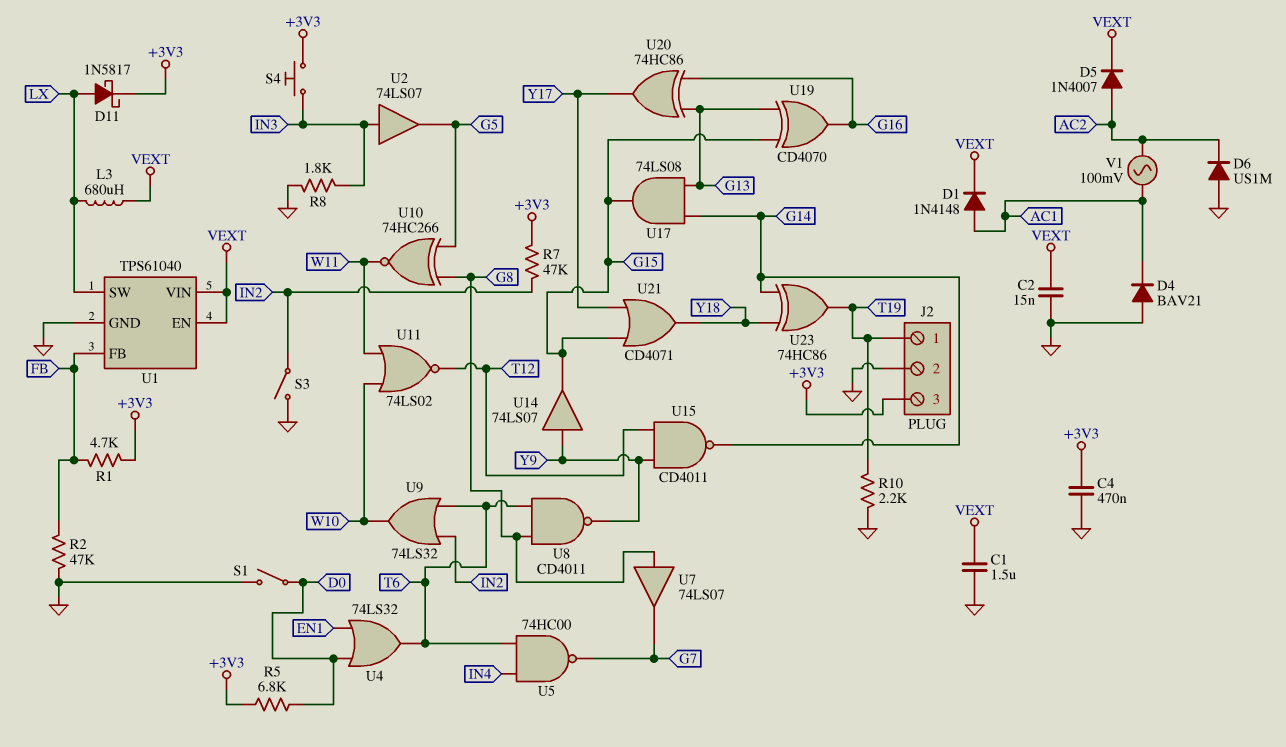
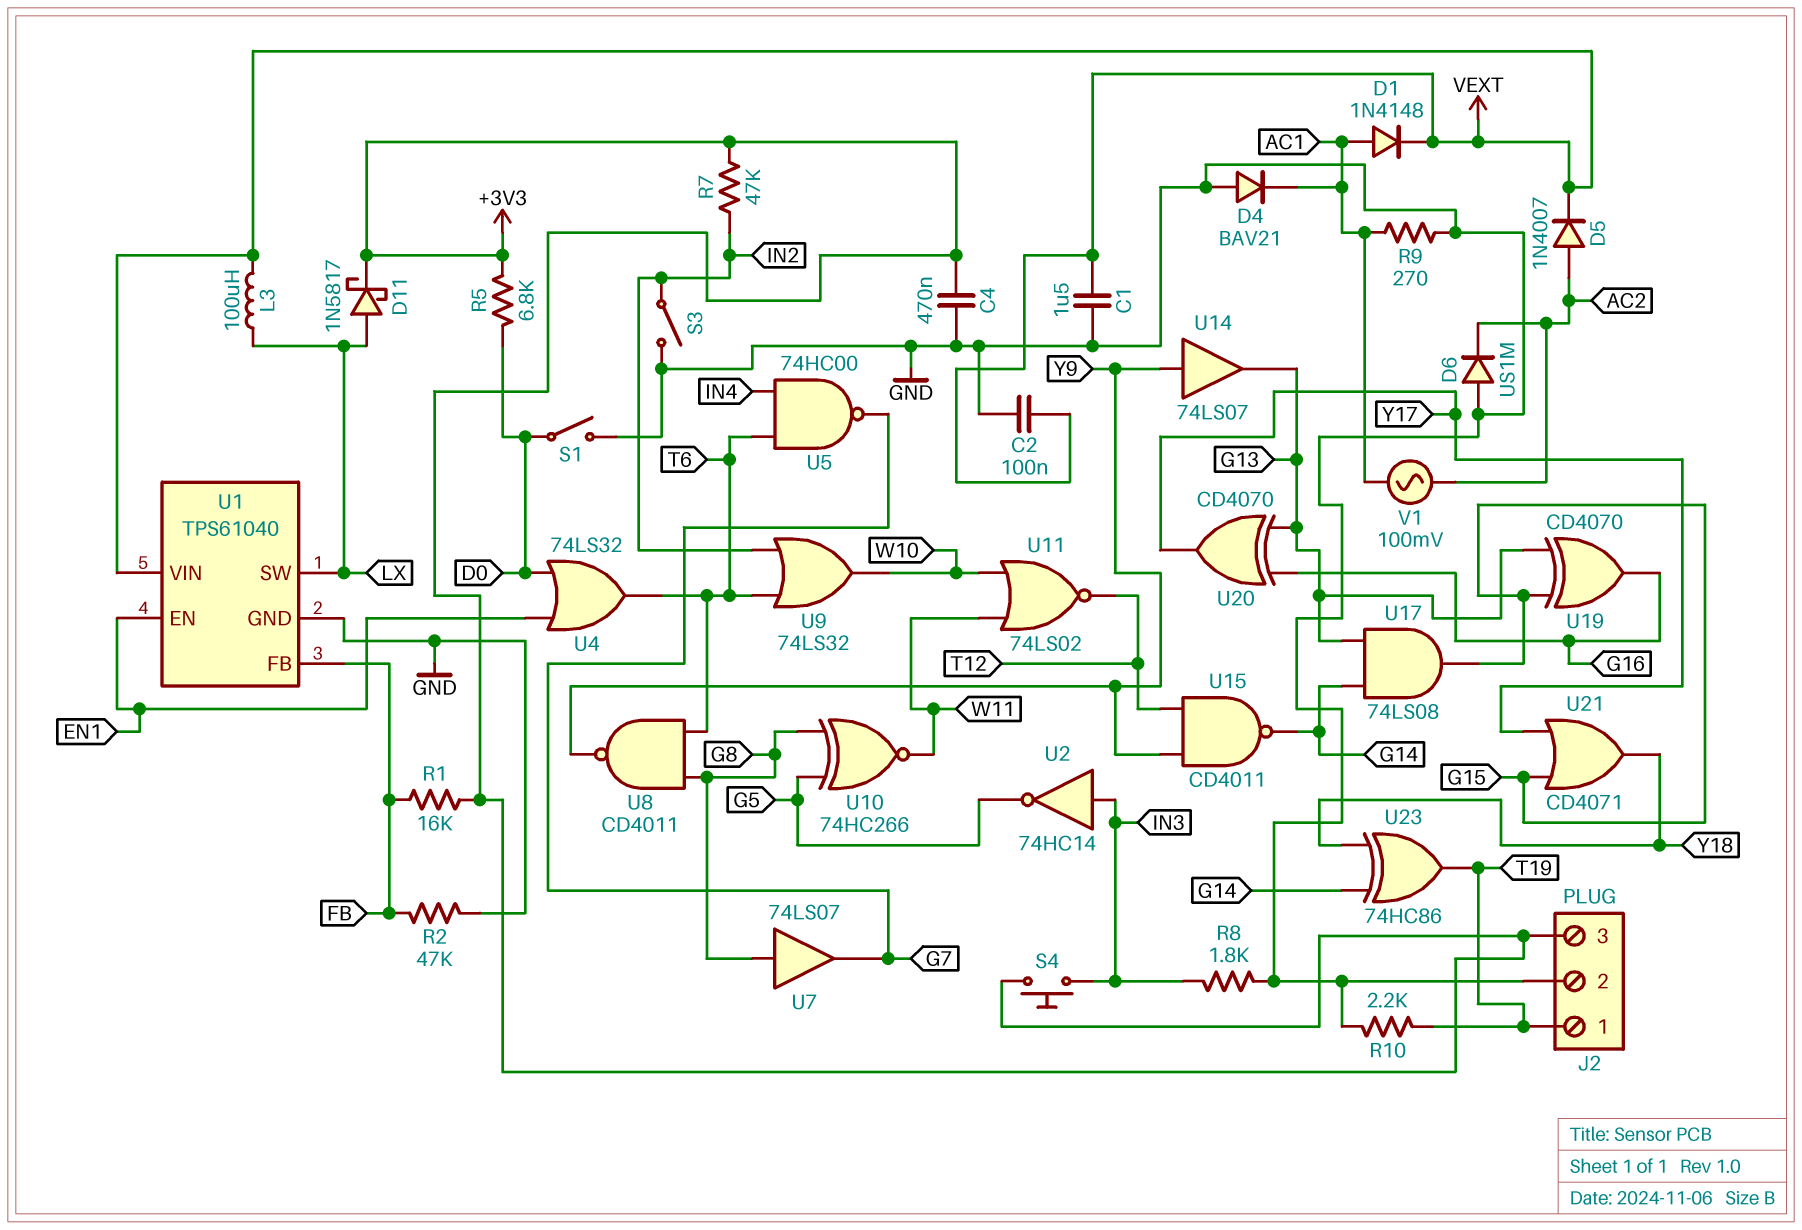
C2: 15nF (GND, VEXT) -> 100nF (GND, VEXT)
L3: 680uH (LX, VEXT) -> 100uH (LX, VEXT)
R1: 4.7k (+3V3, FB) -> 16k (+3V3, FB)
R9: none -> 270 (AC1, GND)
U1 pin EN: VEXT -> EN1
U2: buffer 74LS07 (in IN3, out G5) -> NOT 74HC14 (in IN3, out G5)
U14: buffer 74LS07 (in Y9, out G15) -> buffer 74LS07 (in Y9, out G13)
U20: XOR 74HC86 (in G13, in G16, out Y17) -> XOR CD4070 (in G13, in G16, out Y17)

